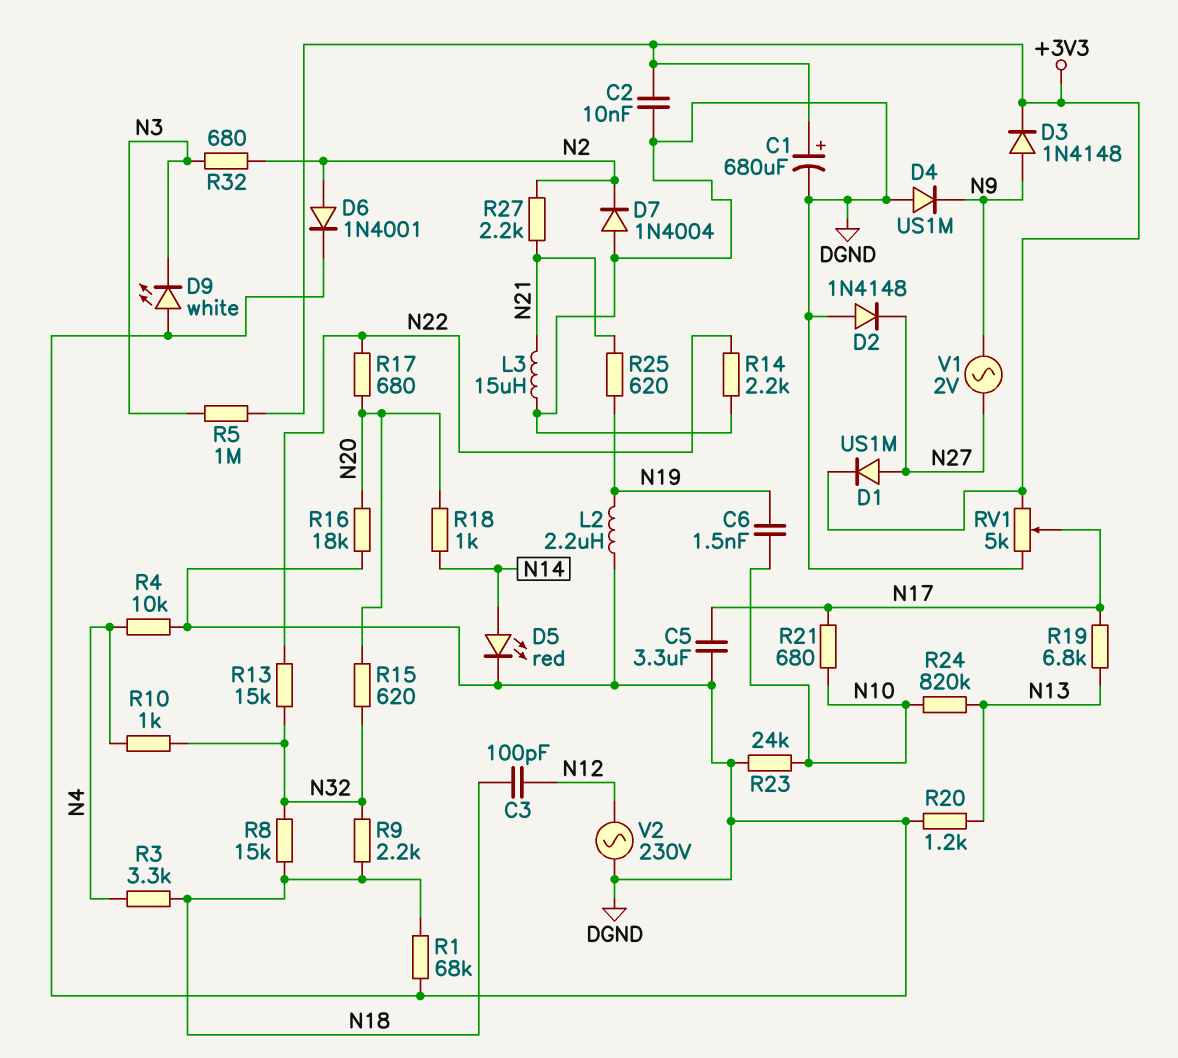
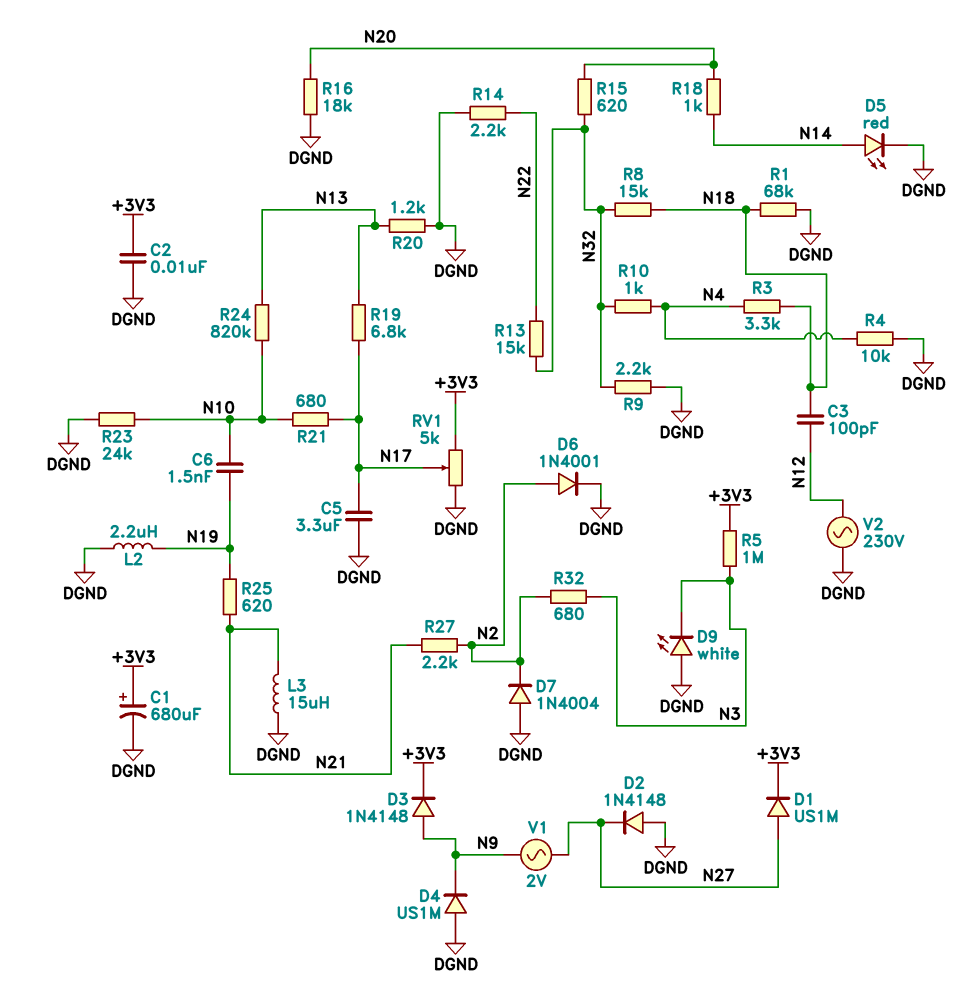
R9: 2.2k (N18, N32) -> 2.2k (DGND, N32)
R17: 680 (N20, N22) -> none

